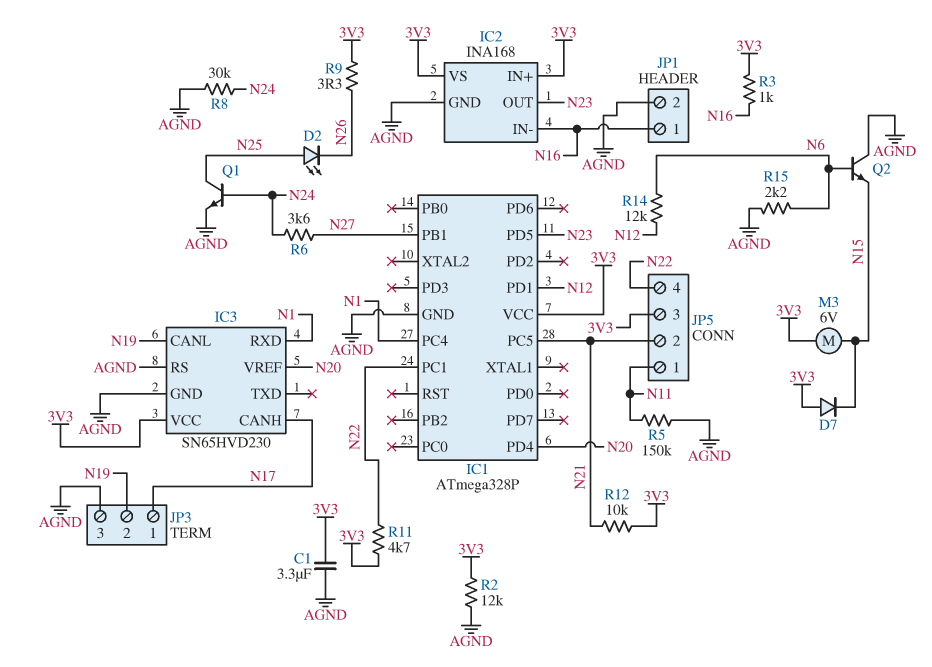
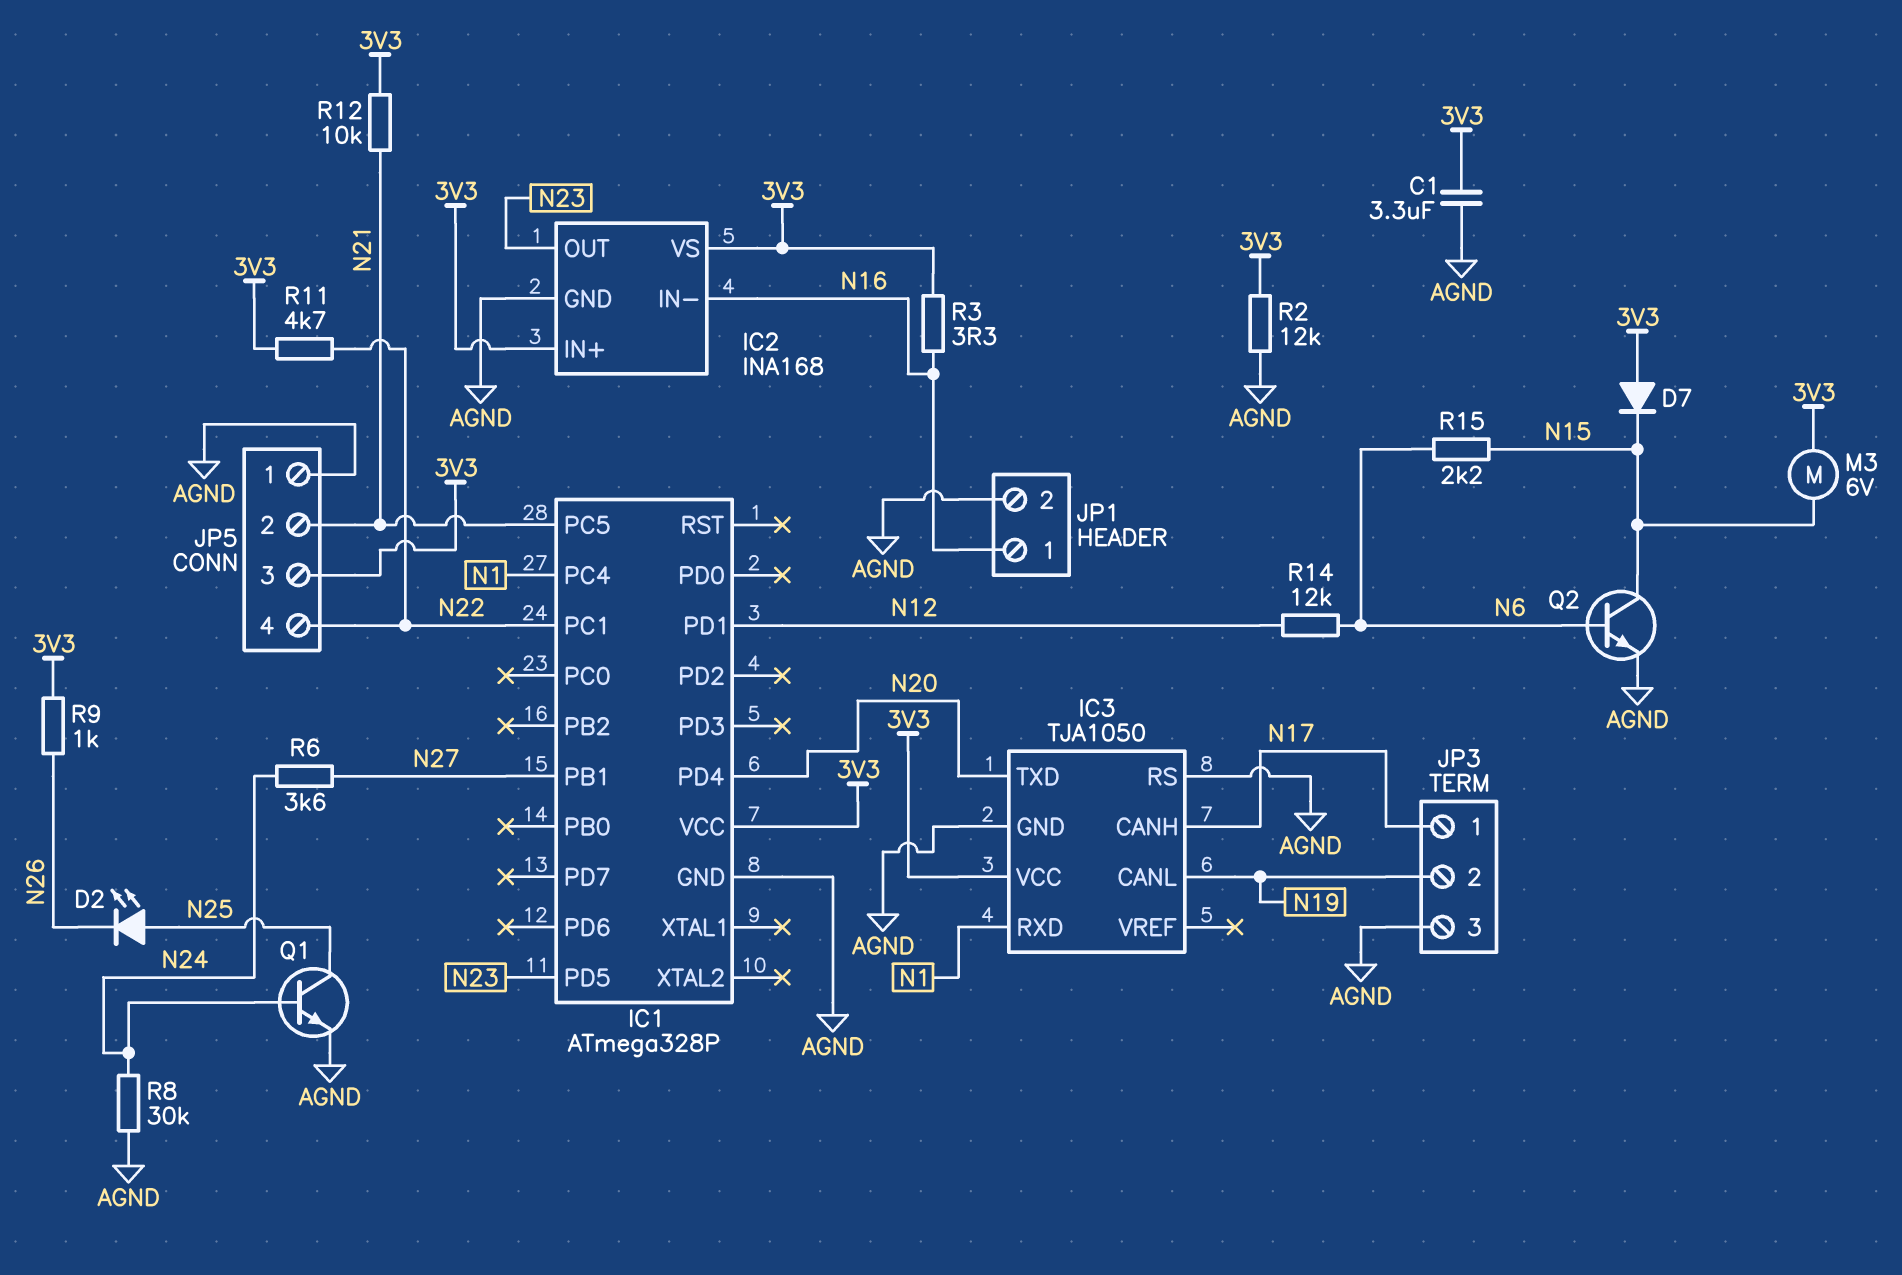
IC3: SN65HVD230 -> TJA1050
IC3 pin TXD: none -> N20
IC3 pin VREF: N20 -> none
JP5 pin 1: N11 -> AGND
Q2: NPN (B N6, C AGND, E N15) -> NPN (B N6, C N15, E AGND)
R3: 1k (3V3, N16) -> 3.3 (3V3, N16)
R5: 150k (AGND, N11) -> none
R9: 3.3 (3V3, N26) -> 1k (3V3, N26)
R15: 2.2k (AGND, N6) -> 2.2k (N6, N15)

